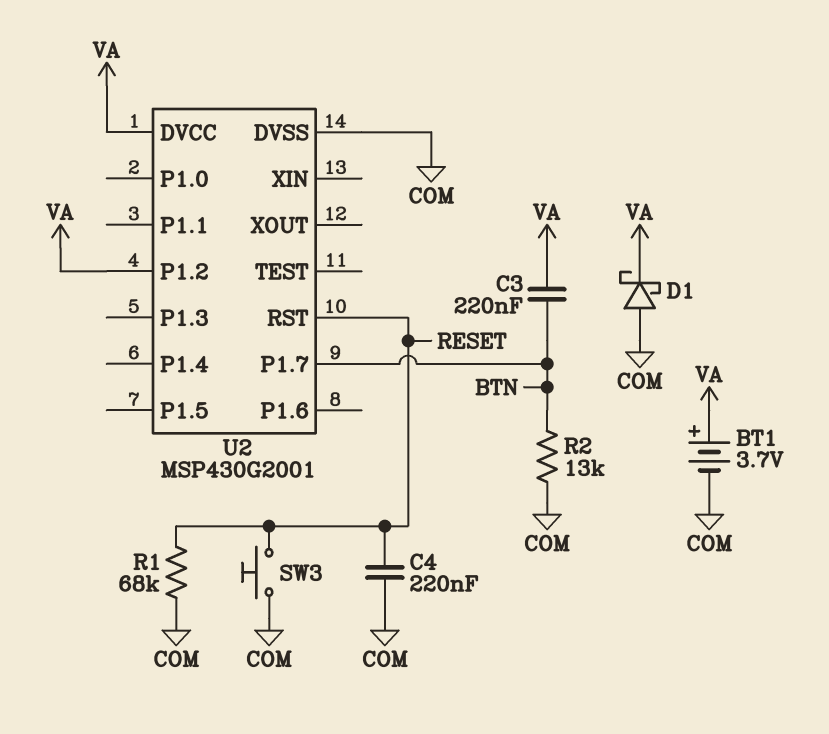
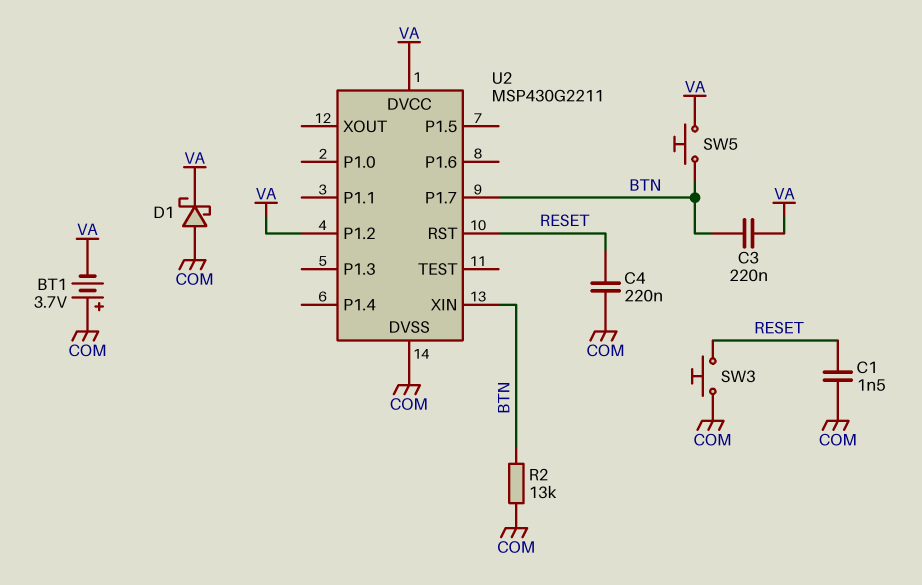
BT1: 3.7V (plus VA, minus COM) -> 3.7V (plus COM, minus VA)
C1: none -> 1.5nF (COM, RESET)
R1: 68k (COM, RESET) -> none
SW5: none -> button (BTN, VA)
U2: MSP430G2001 -> MSP430G2211
U2 pin XIN: none -> BTN

